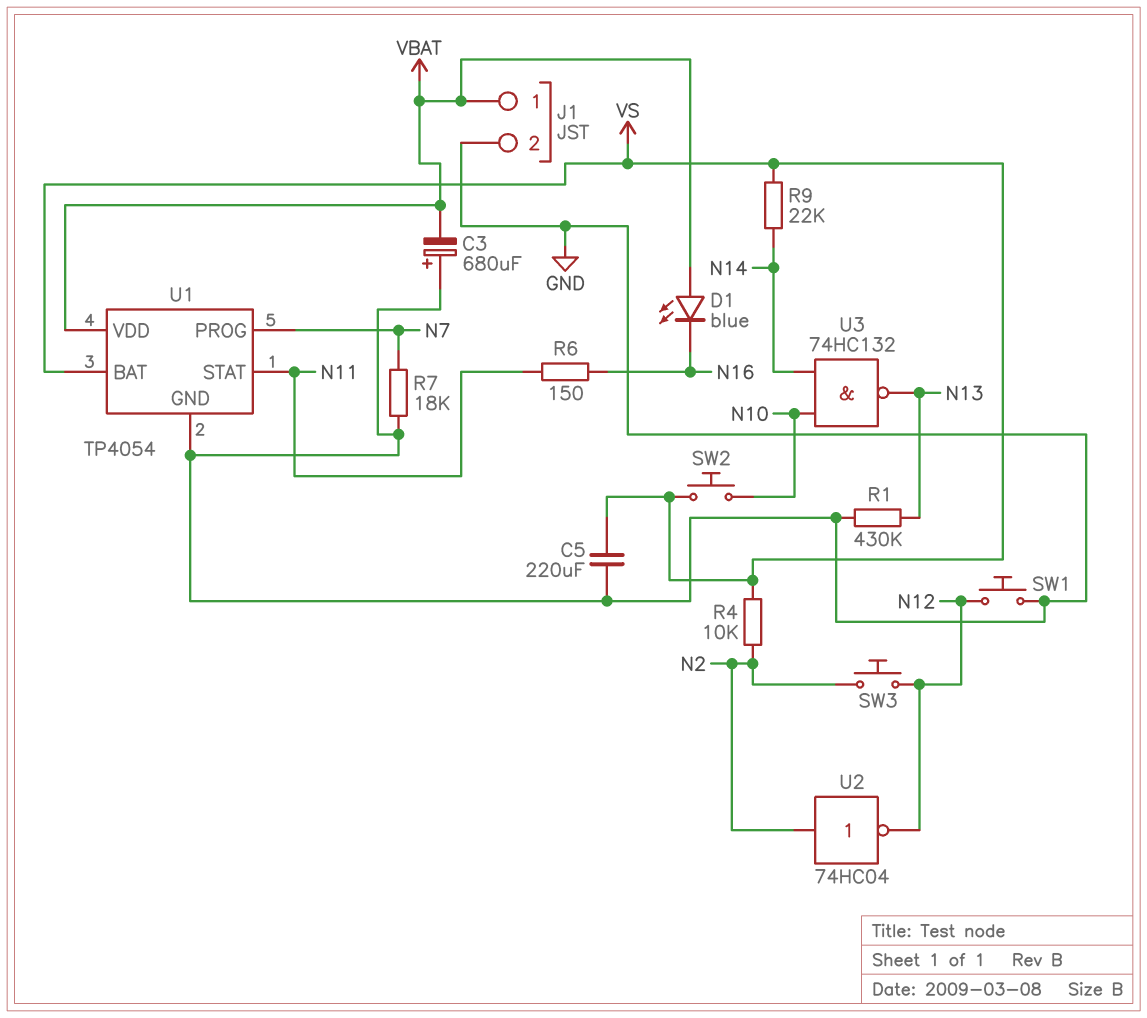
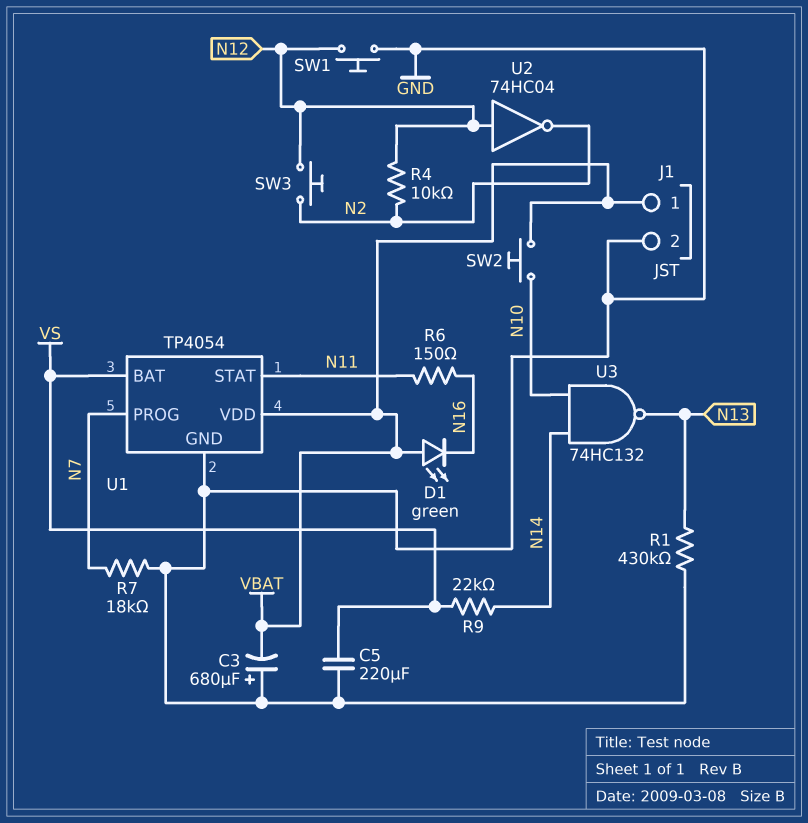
D1: LED blue (A VBAT, K N16) -> LED green (A VBAT, K N16)
R4: 10k (N2, VS) -> 10k (N2, N12)
SW2: button (N10, VS) -> button (N10, VBAT)
U2: NOT 74HC04 (in N2, out N12) -> NOT 74HC04 (in N12, out N2)

